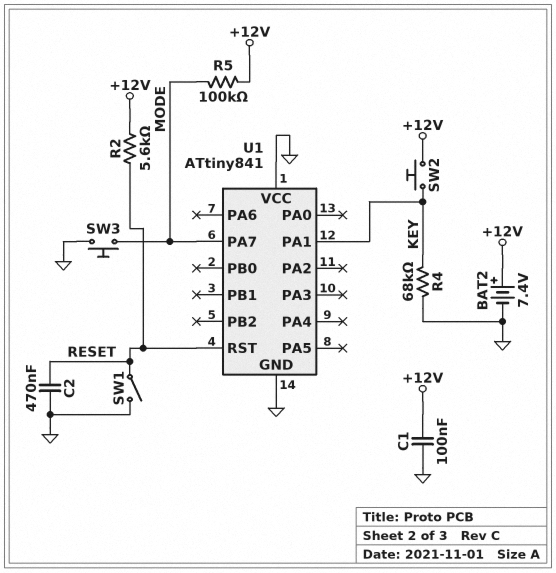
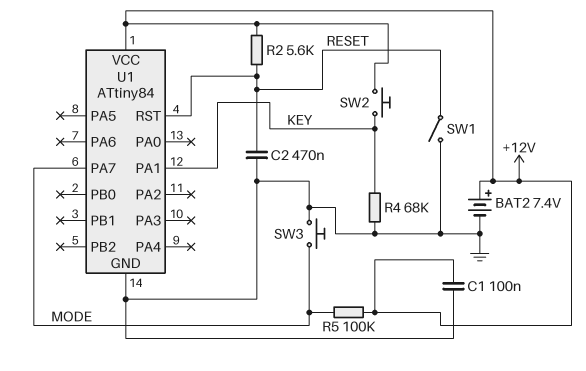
U1: ATtiny841 -> ATtiny84
U1 pin VCC: GND -> +12V

